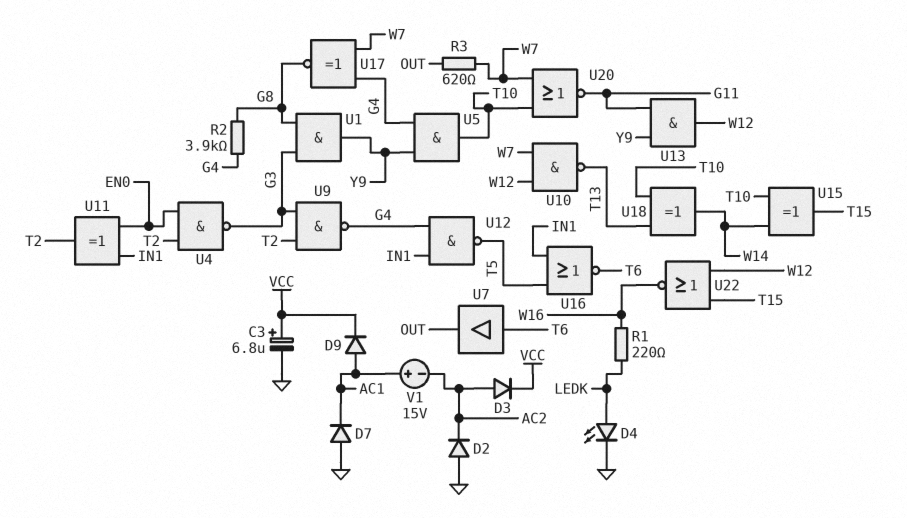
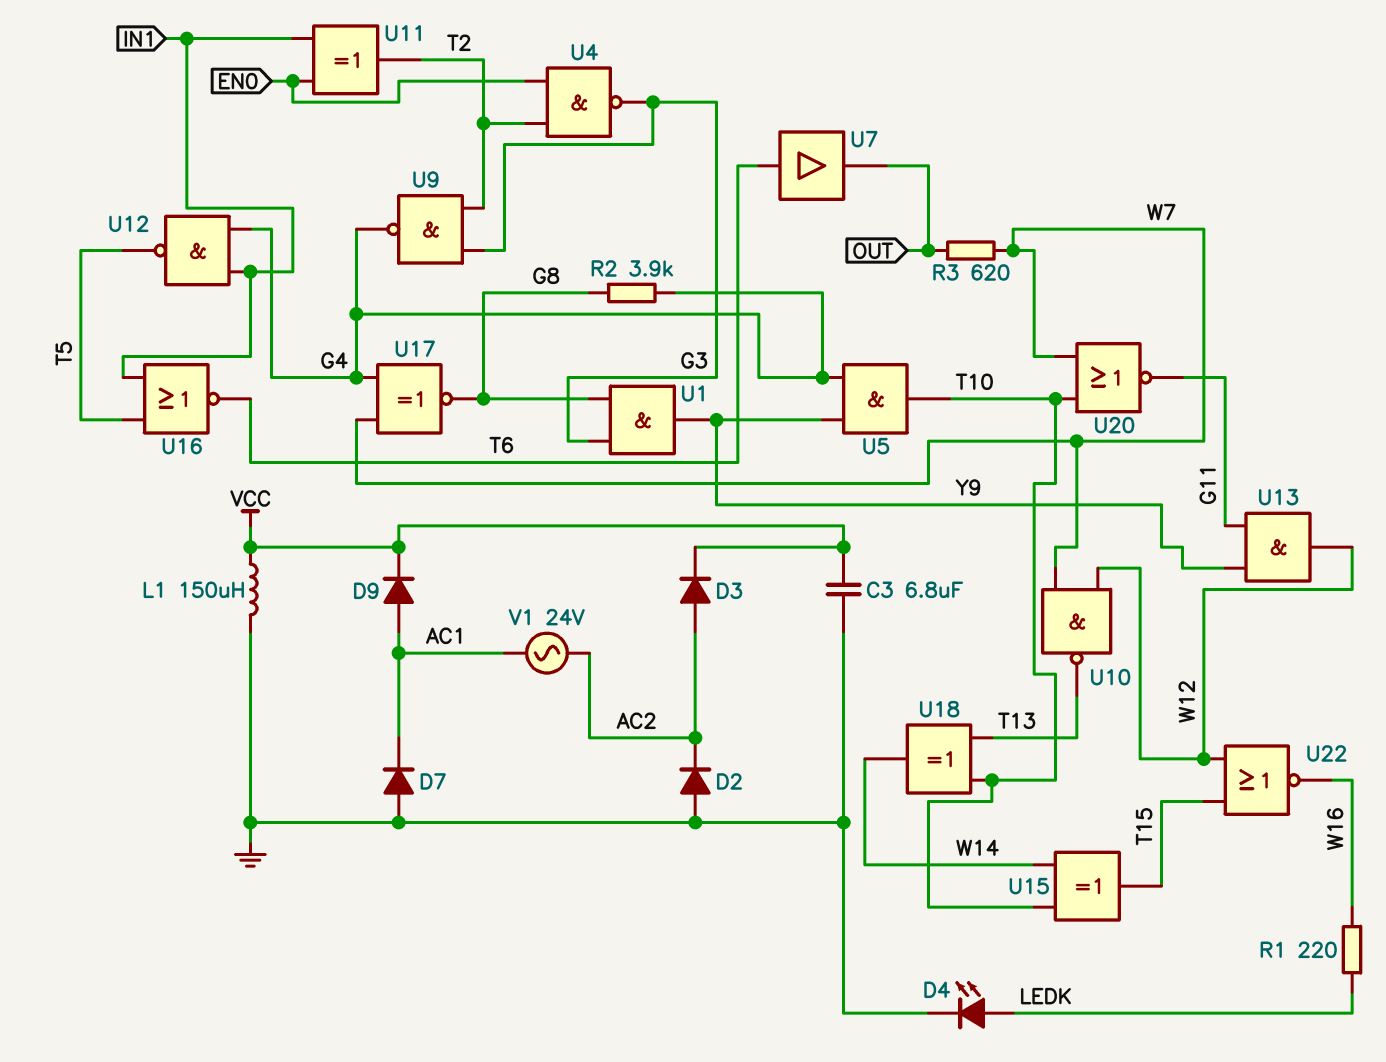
C3: 6.8uF (plus VCC, minus GND) -> 6.8uF (GND, VCC)
L1: none -> 150uH (GND, VCC)
V1: 15V (plus AC1, minus AC2) -> AC 24V (AC1, AC2)

